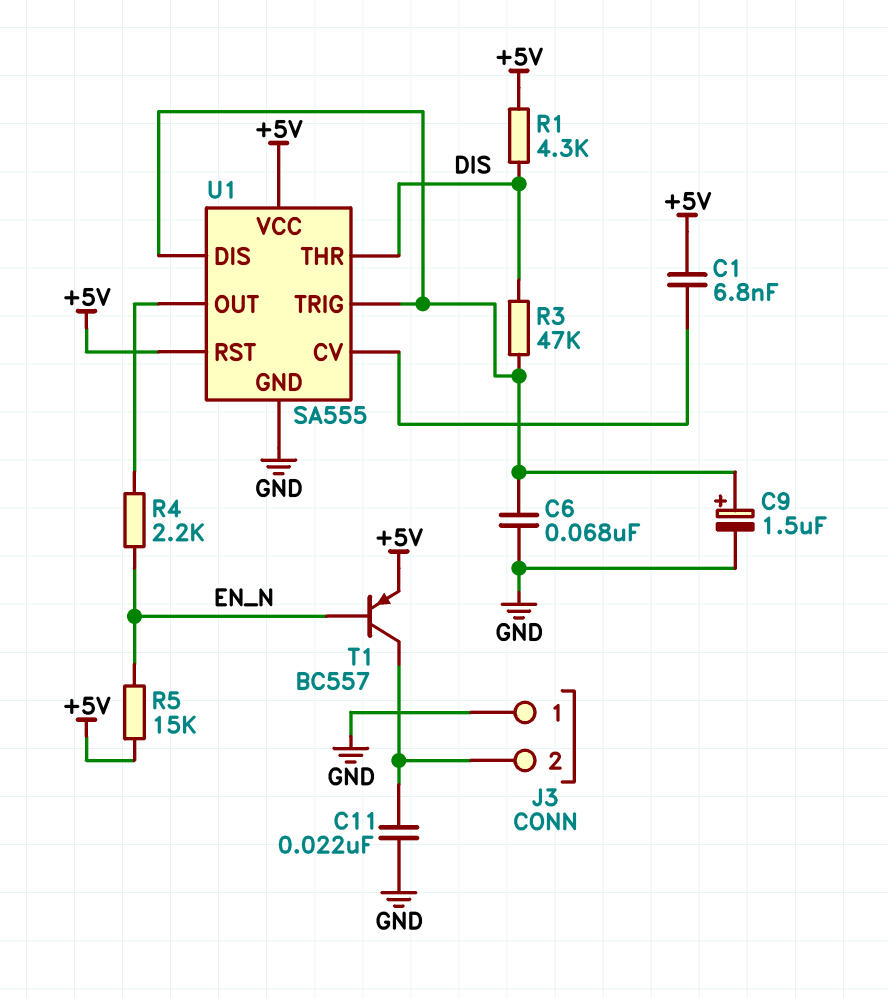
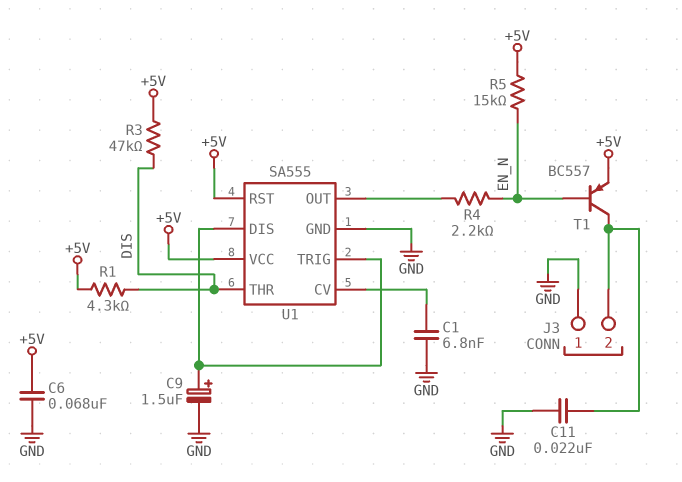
C1: 6.8nF (+5V, U1/CV) -> 6.8nF (GND, U1/CV)
C6: 68nF (GND, U1/DIS) -> 68nF (+5V, GND)
R3: 47k (DIS, U1/DIS) -> 47k (+5V, DIS)

